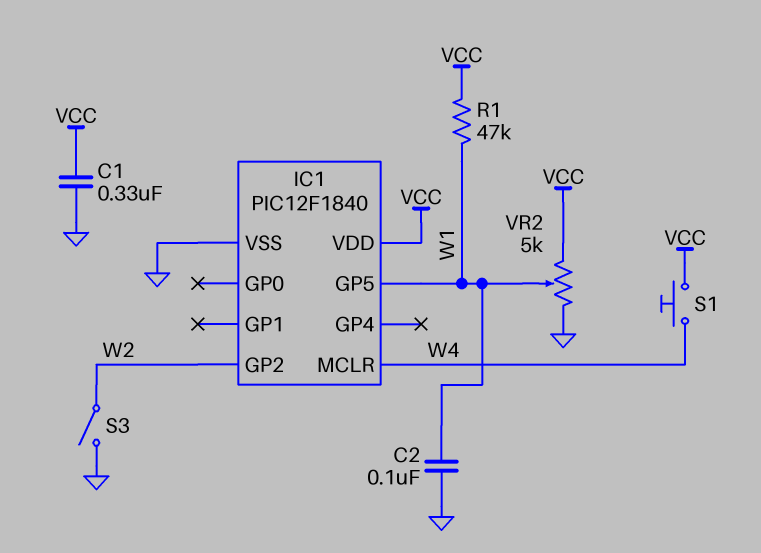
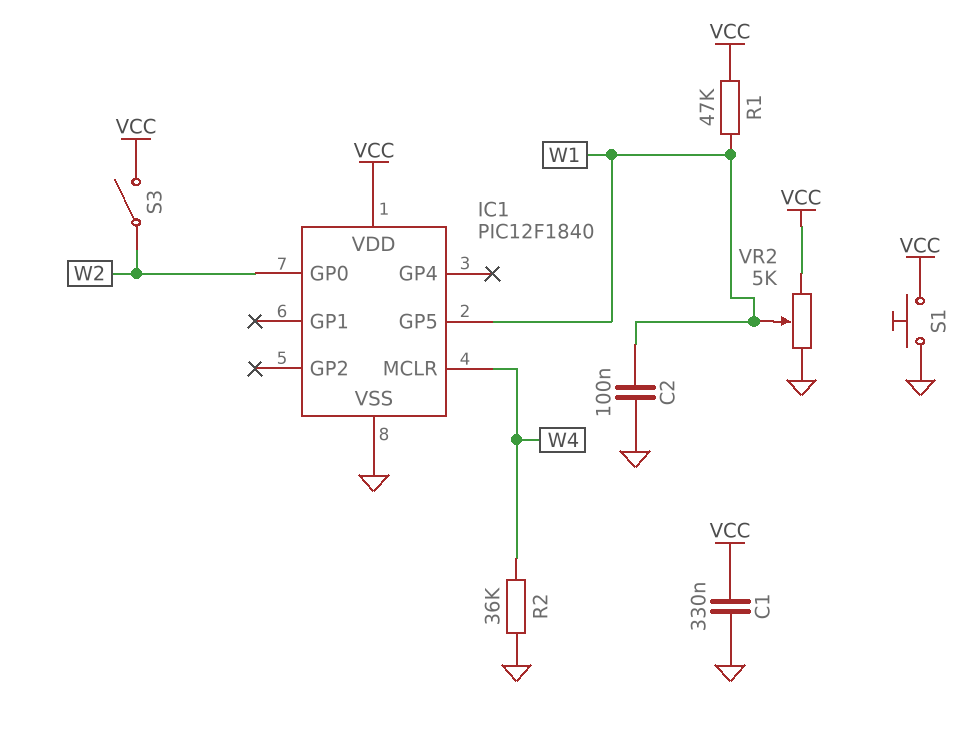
IC1 pin GP0: none -> W2
IC1 pin GP2: W2 -> none
R2: none -> 36k (GND, W4)
S1: button (VCC, W4) -> button (GND, VCC)
S3: switch (GND, W2) -> switch (VCC, W2)

